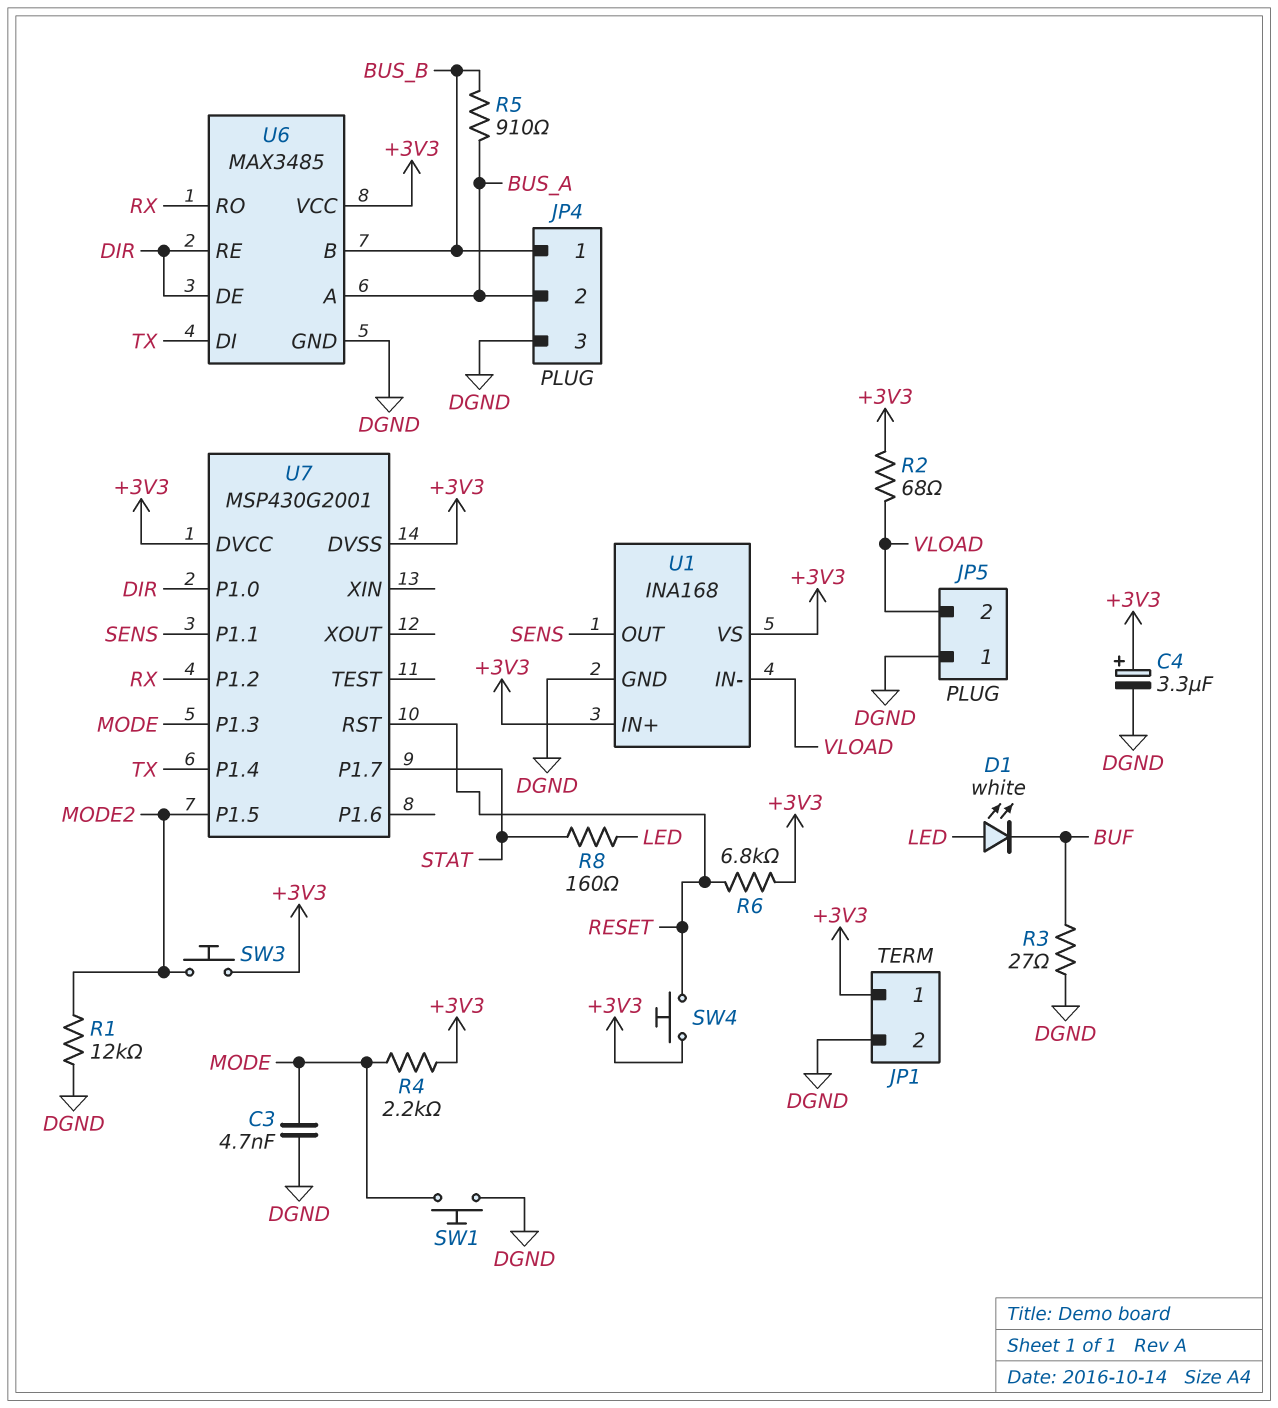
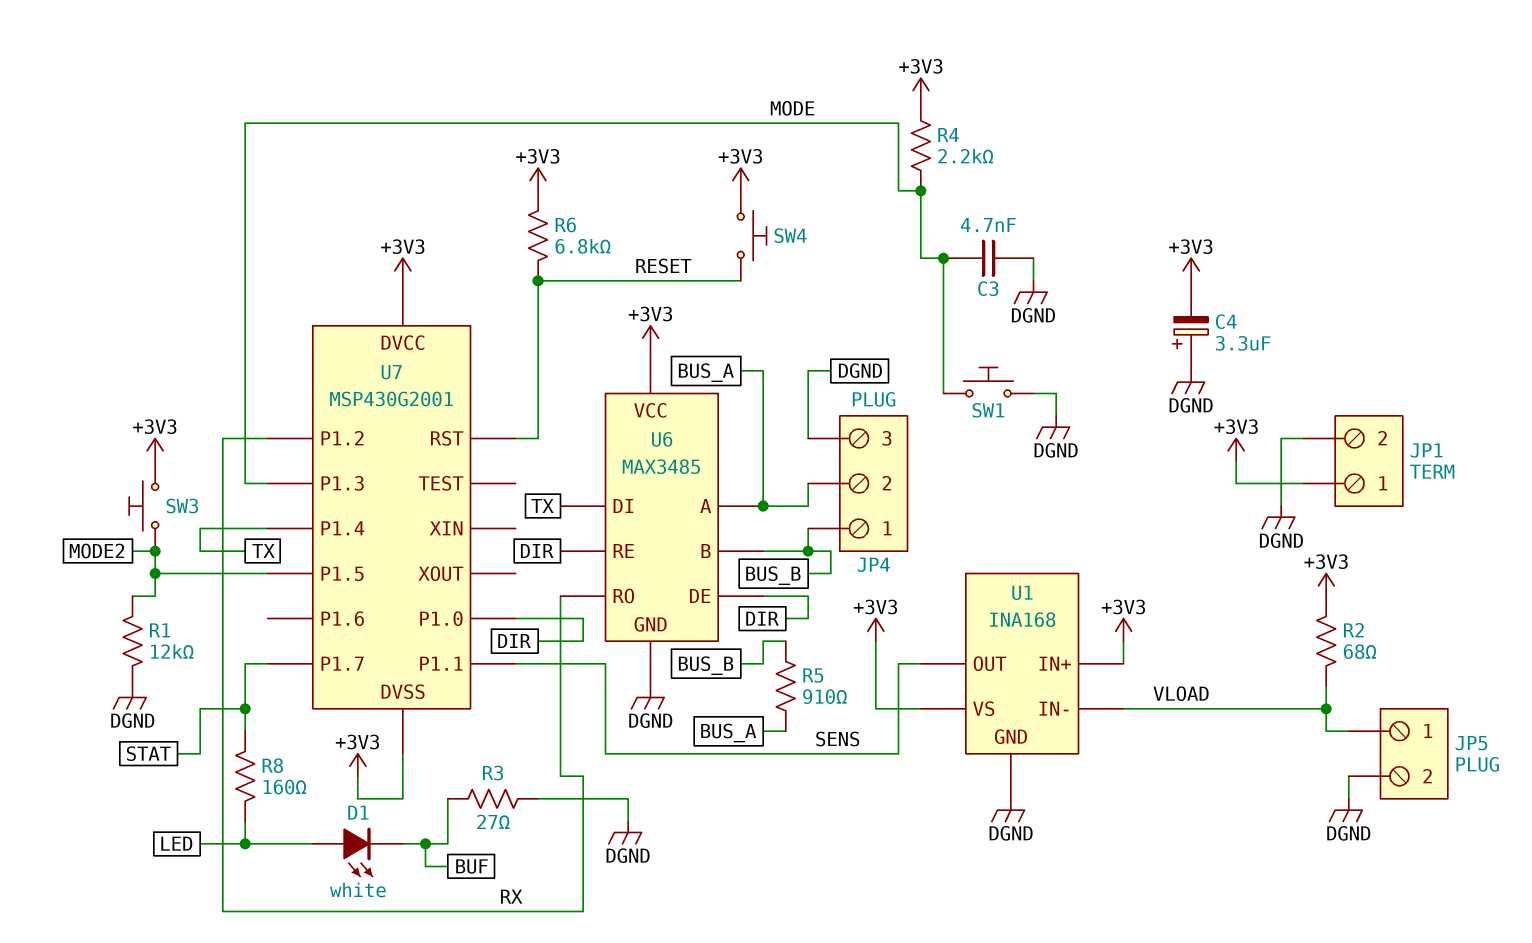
C4: 3.3uF (plus +3V3, minus DGND) -> 3.3uF (plus DGND, minus +3V3)
JP5 pin 1: DGND -> VLOAD
JP5 pin 2: VLOAD -> DGND

